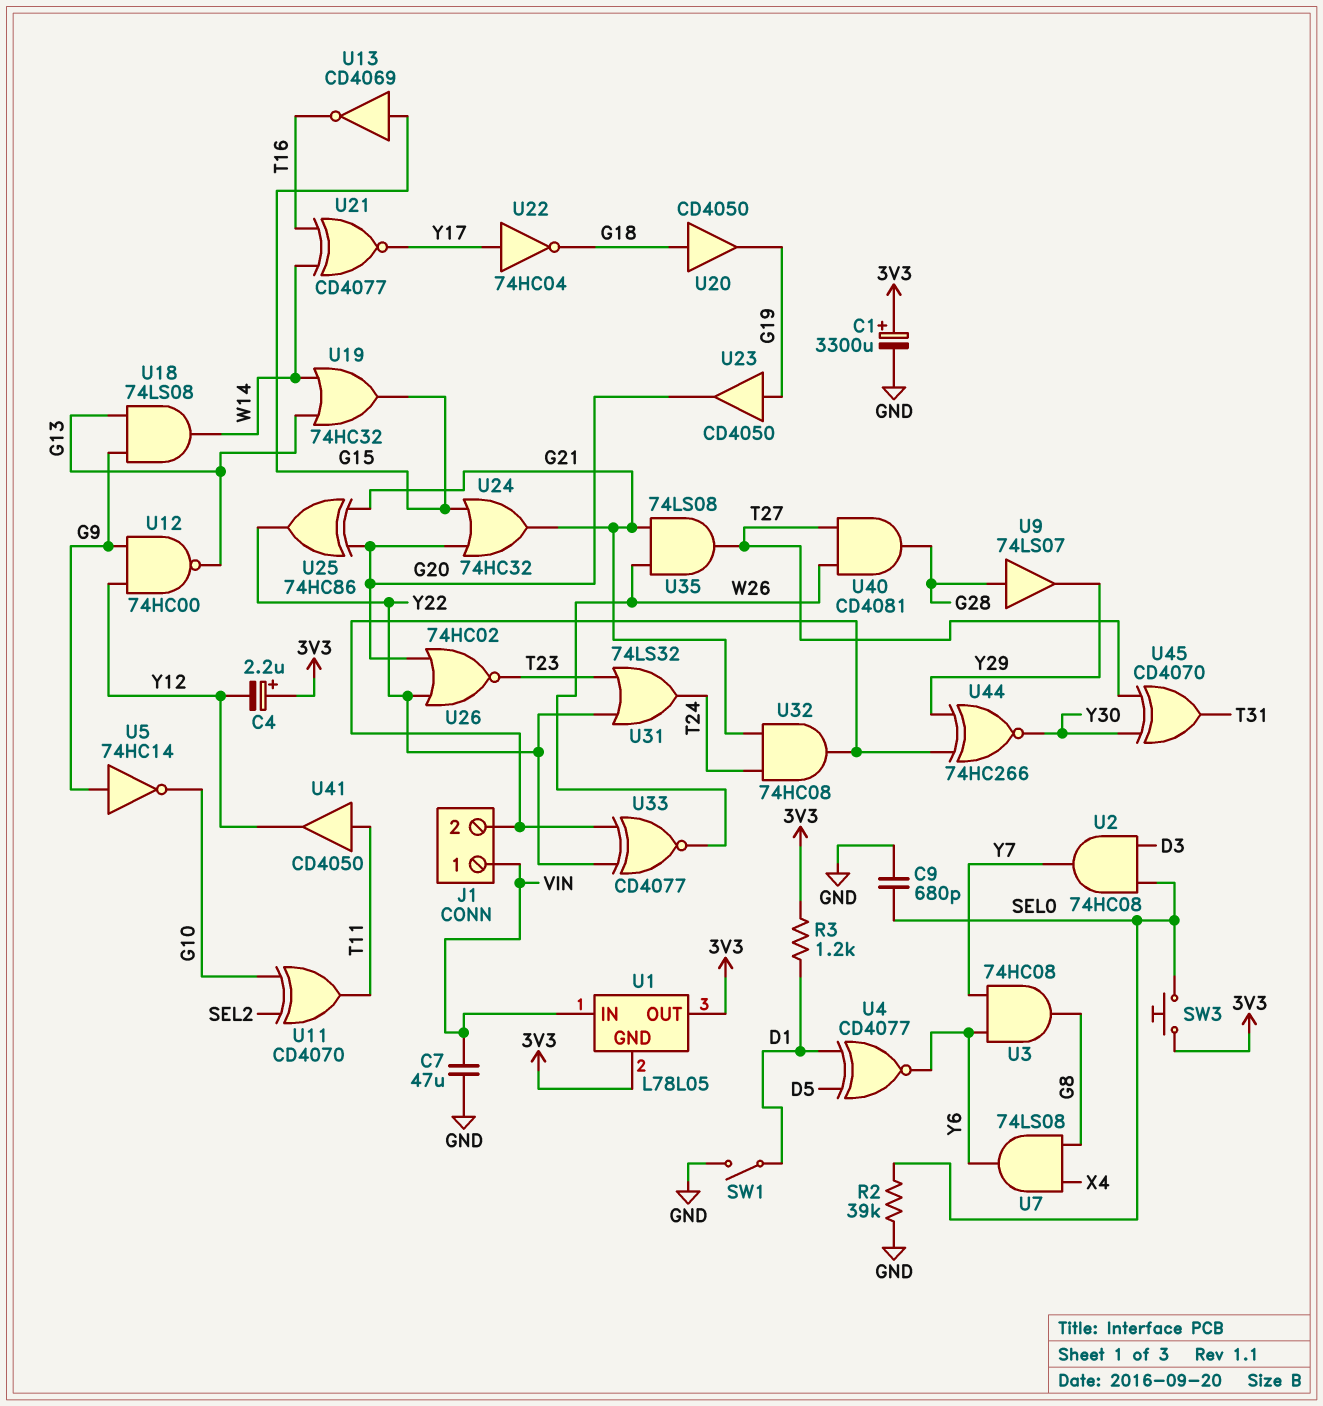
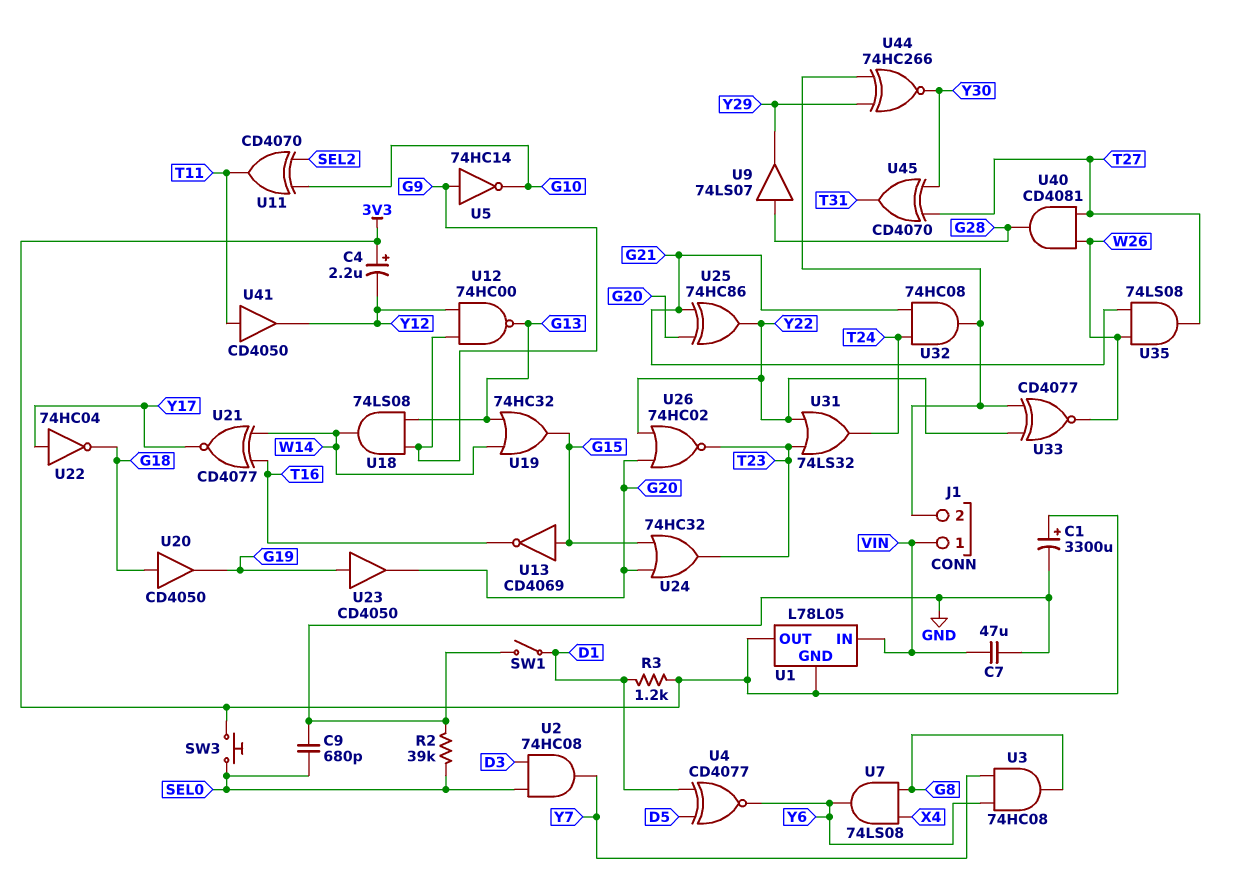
U24: OR 74HC32 (in G15, in G20, out G21) -> OR 74HC32 (in G15, in G20, out T23)

